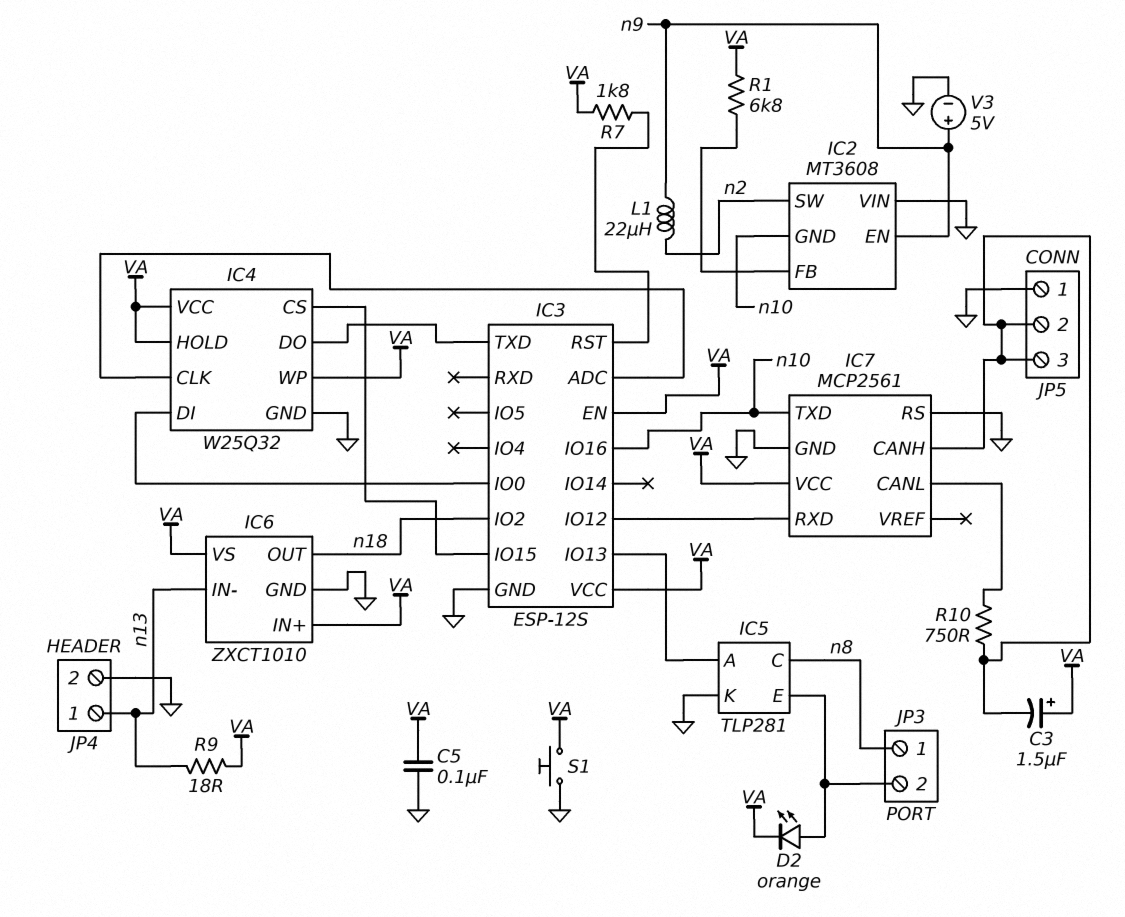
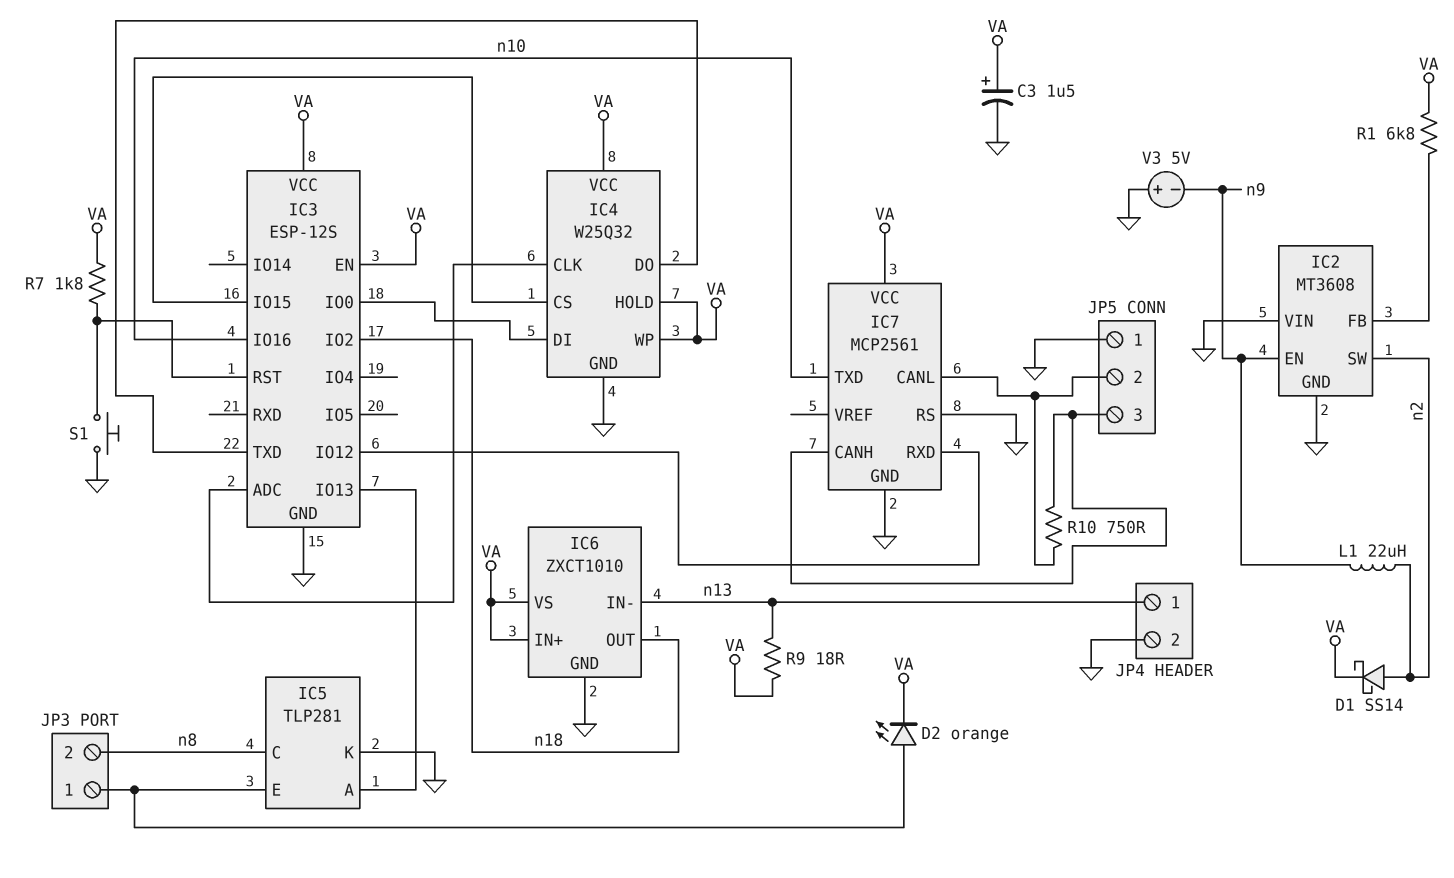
C3: 1.5uF (plus VA, minus IC7/CANH) -> 1.5uF (plus VA, minus GND)
C5: 100nF (GND, VA) -> none
D1: none -> schottky SS14 (A n2, K VA)
IC2 pin GND: n10 -> GND
JP3 pin 1: n8 -> IC5/E
JP3 pin 2: IC5/E -> n8
JP5 pin 2: IC7/CANH -> IC7/CANL
S1: button (GND, VA) -> button (GND, IC3/RST)
V3: 5V (plus n9, minus GND) -> 5V (plus GND, minus n9)

